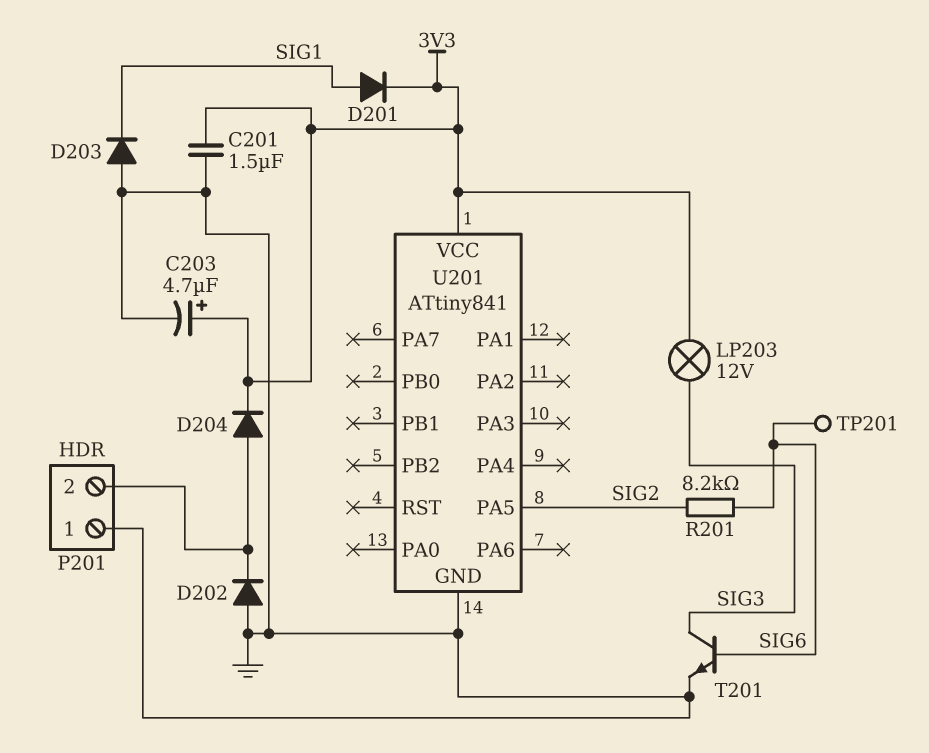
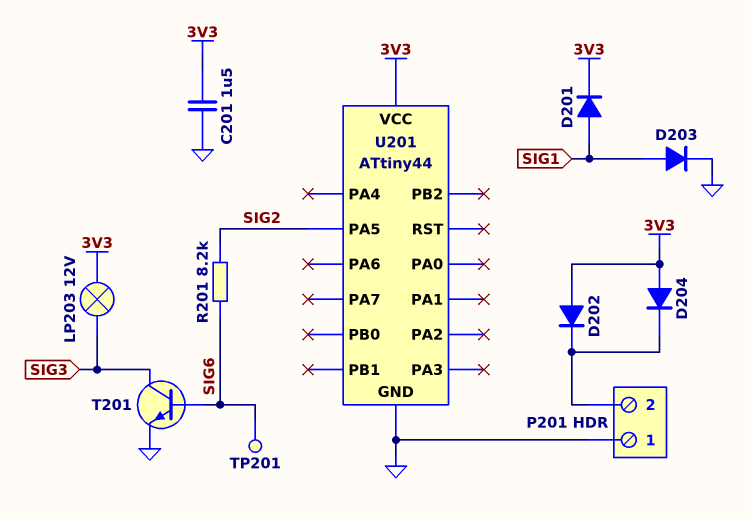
C203: 4.7uF (plus 3V3, minus GND) -> none
D202: diode (A GND, K P201/2) -> diode (A 3V3, K P201/2)
D203: diode (A GND, K SIG1) -> diode (A SIG1, K GND)
D204: diode (A P201/2, K 3V3) -> diode (A 3V3, K P201/2)
U201: ATtiny841 -> ATtiny44

